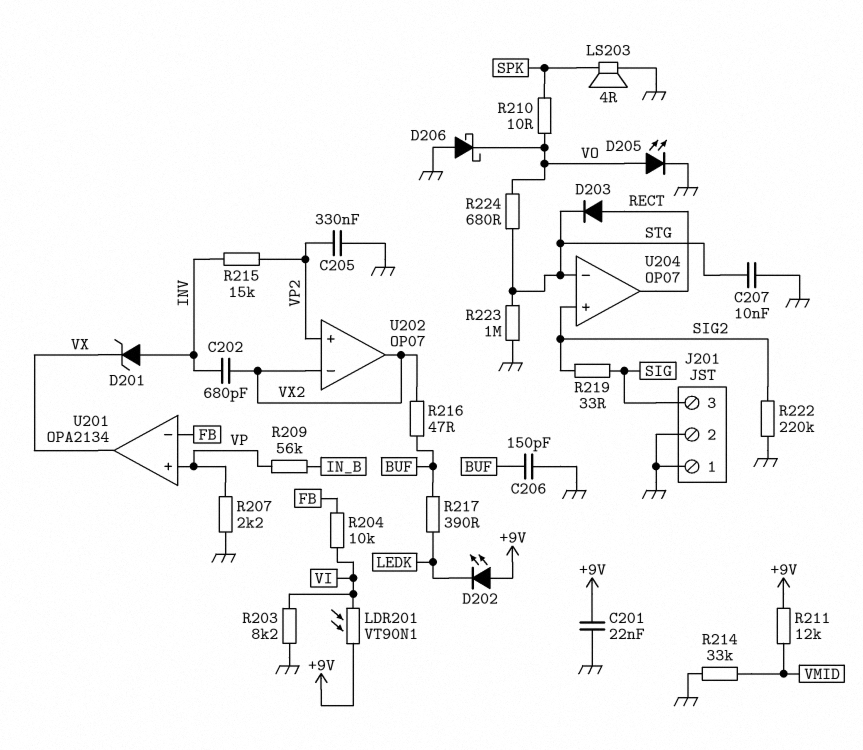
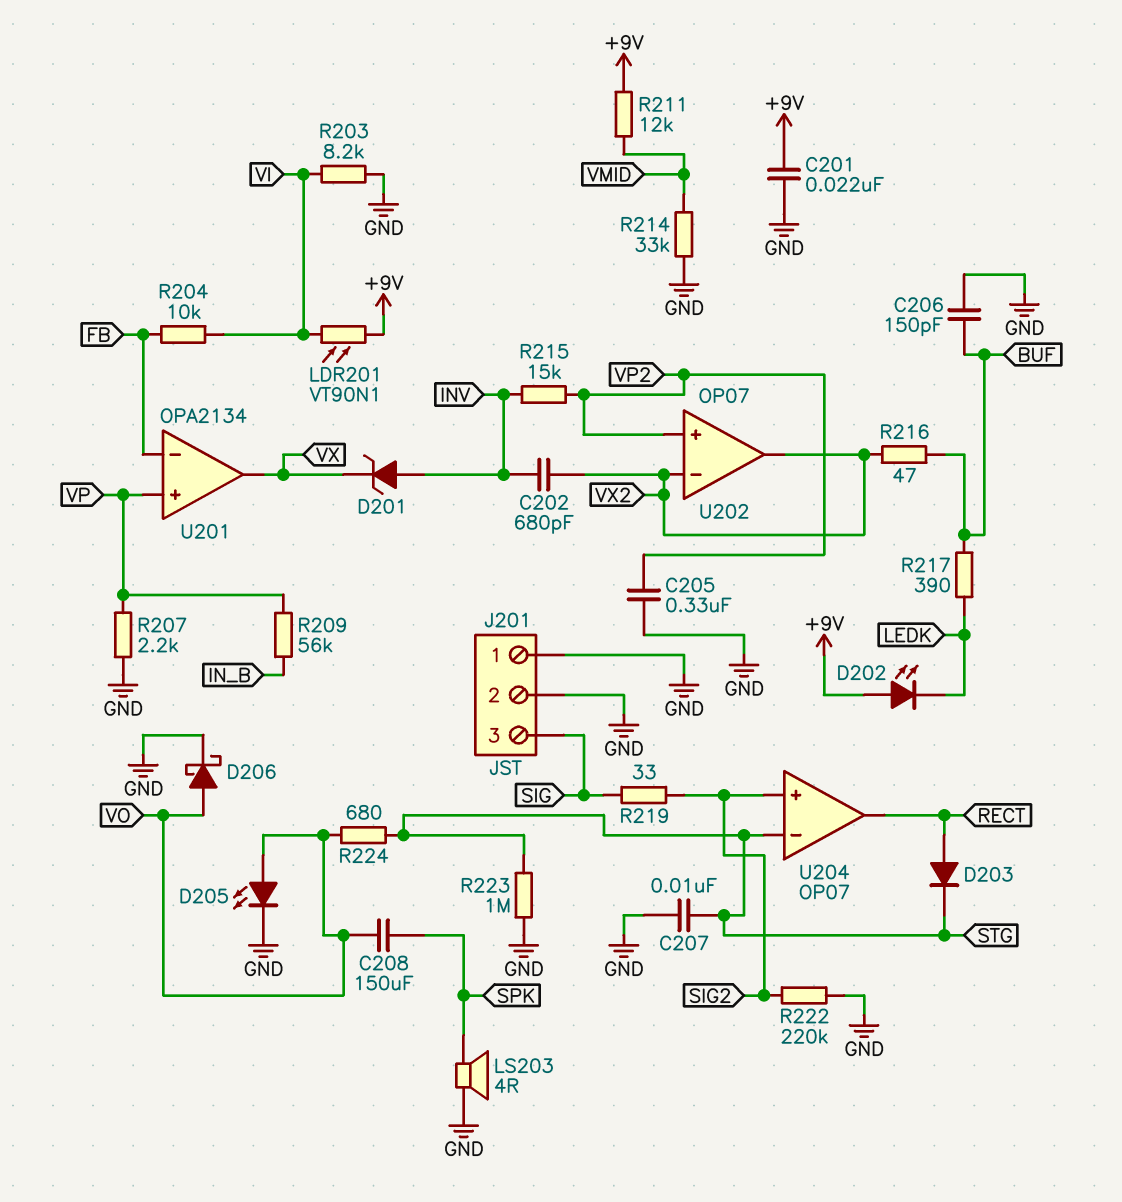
C208: none -> 150uF (SPK, VO)
D206: schottky (A GND, K VO) -> schottky (A VO, K GND)
R210: 10 (SPK, VO) -> none

